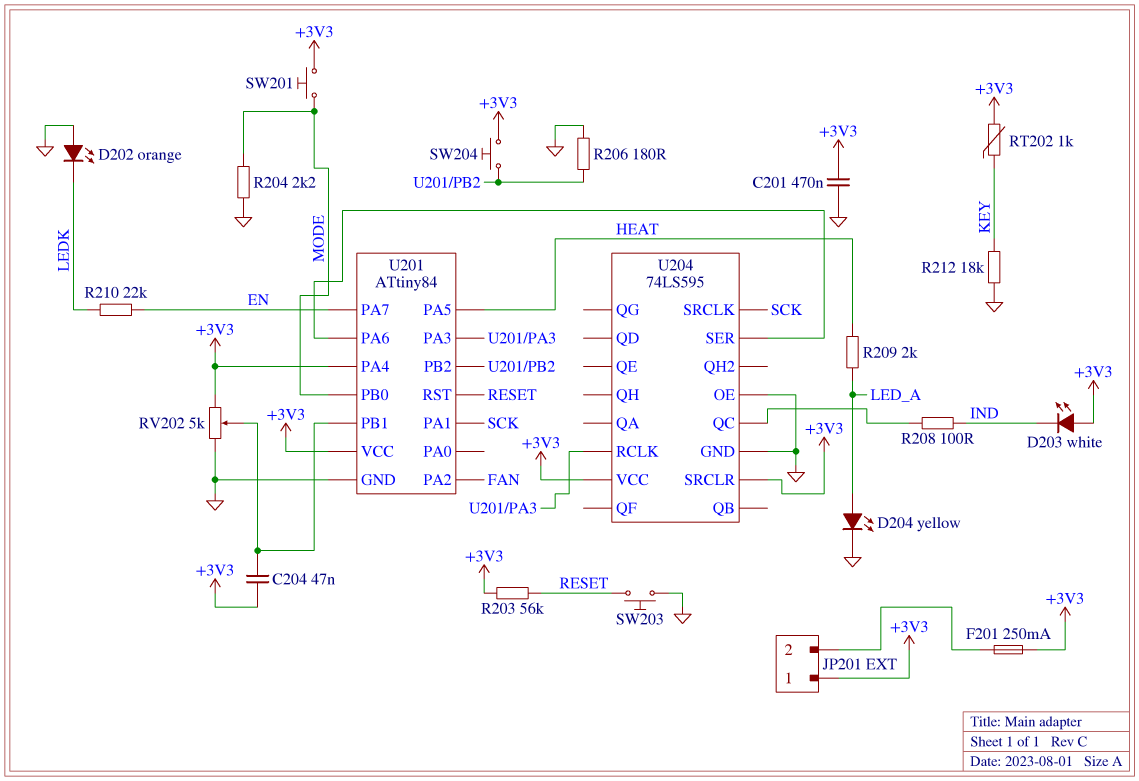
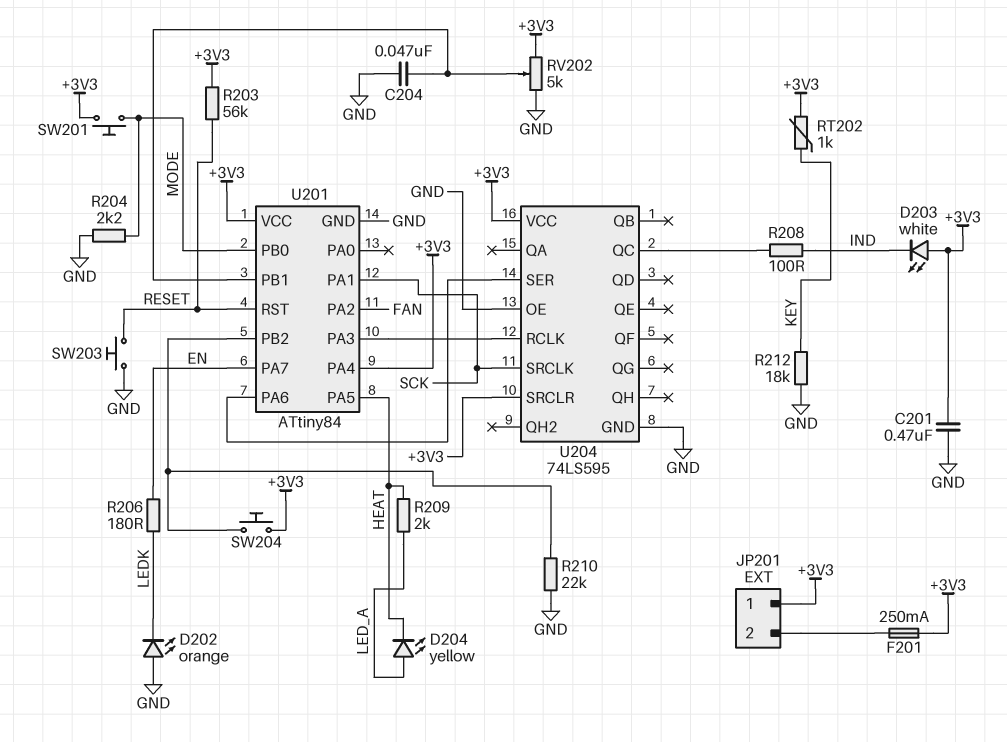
C204: 47nF (+3V3, U201/PB1) -> 47nF (GND, U201/PB1)
D204: LED yellow (A LED_A, K GND) -> LED yellow (A LED_A, K HEAT)
R206: 180 (GND, U201/PB2) -> 180 (EN, LEDK)
R210: 22k (EN, LEDK) -> 22k (GND, U201/PB2)

